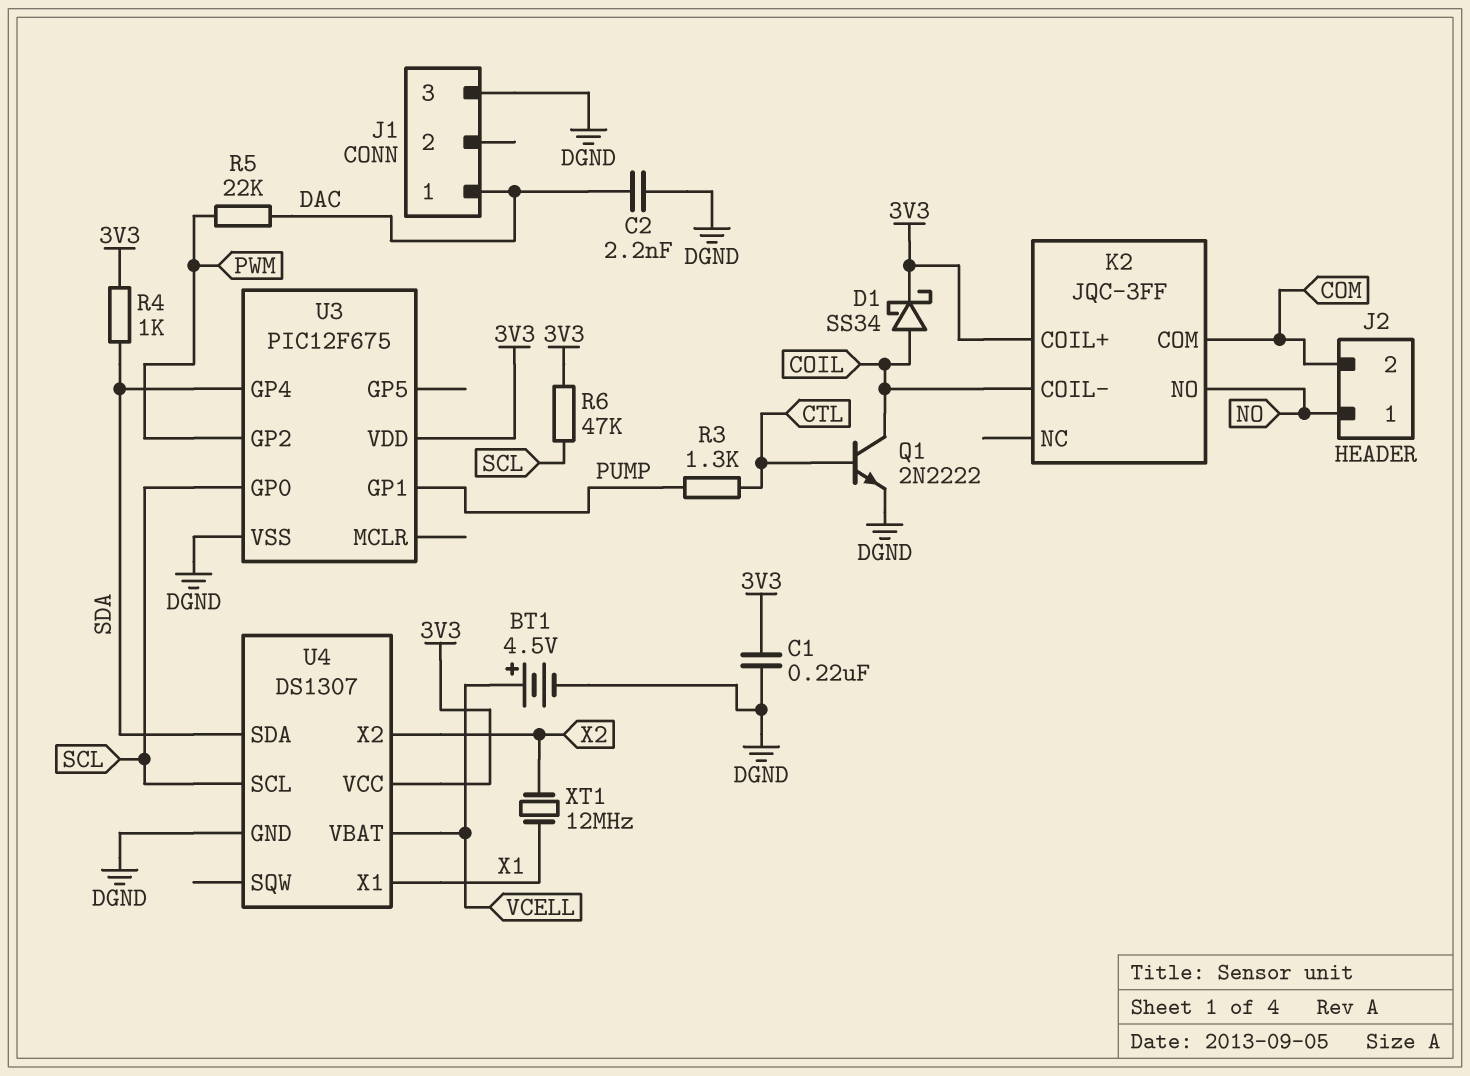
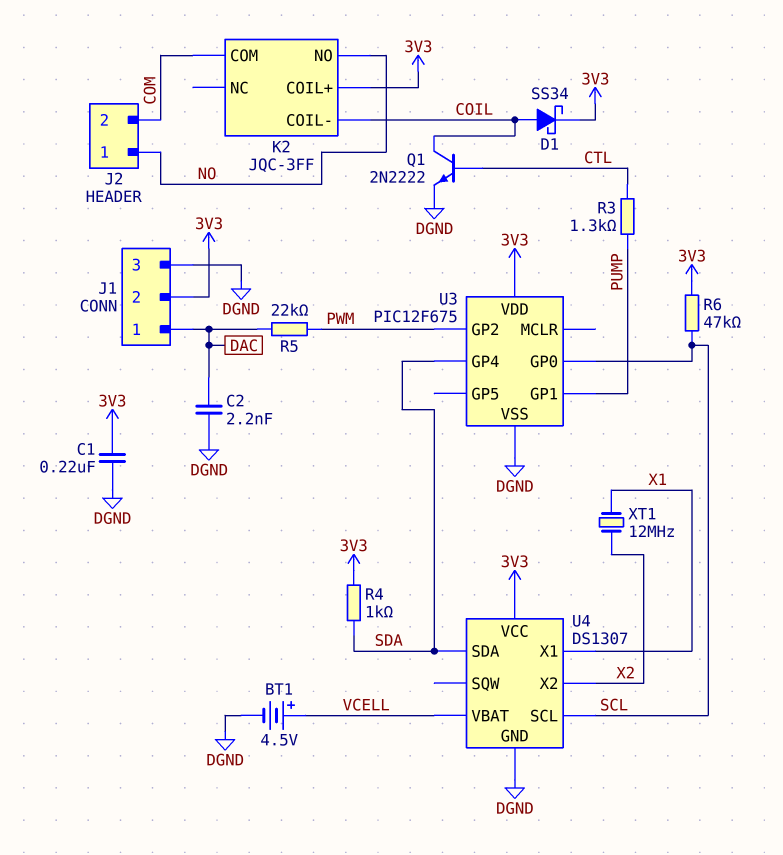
J1 pin 2: none -> 3V3

